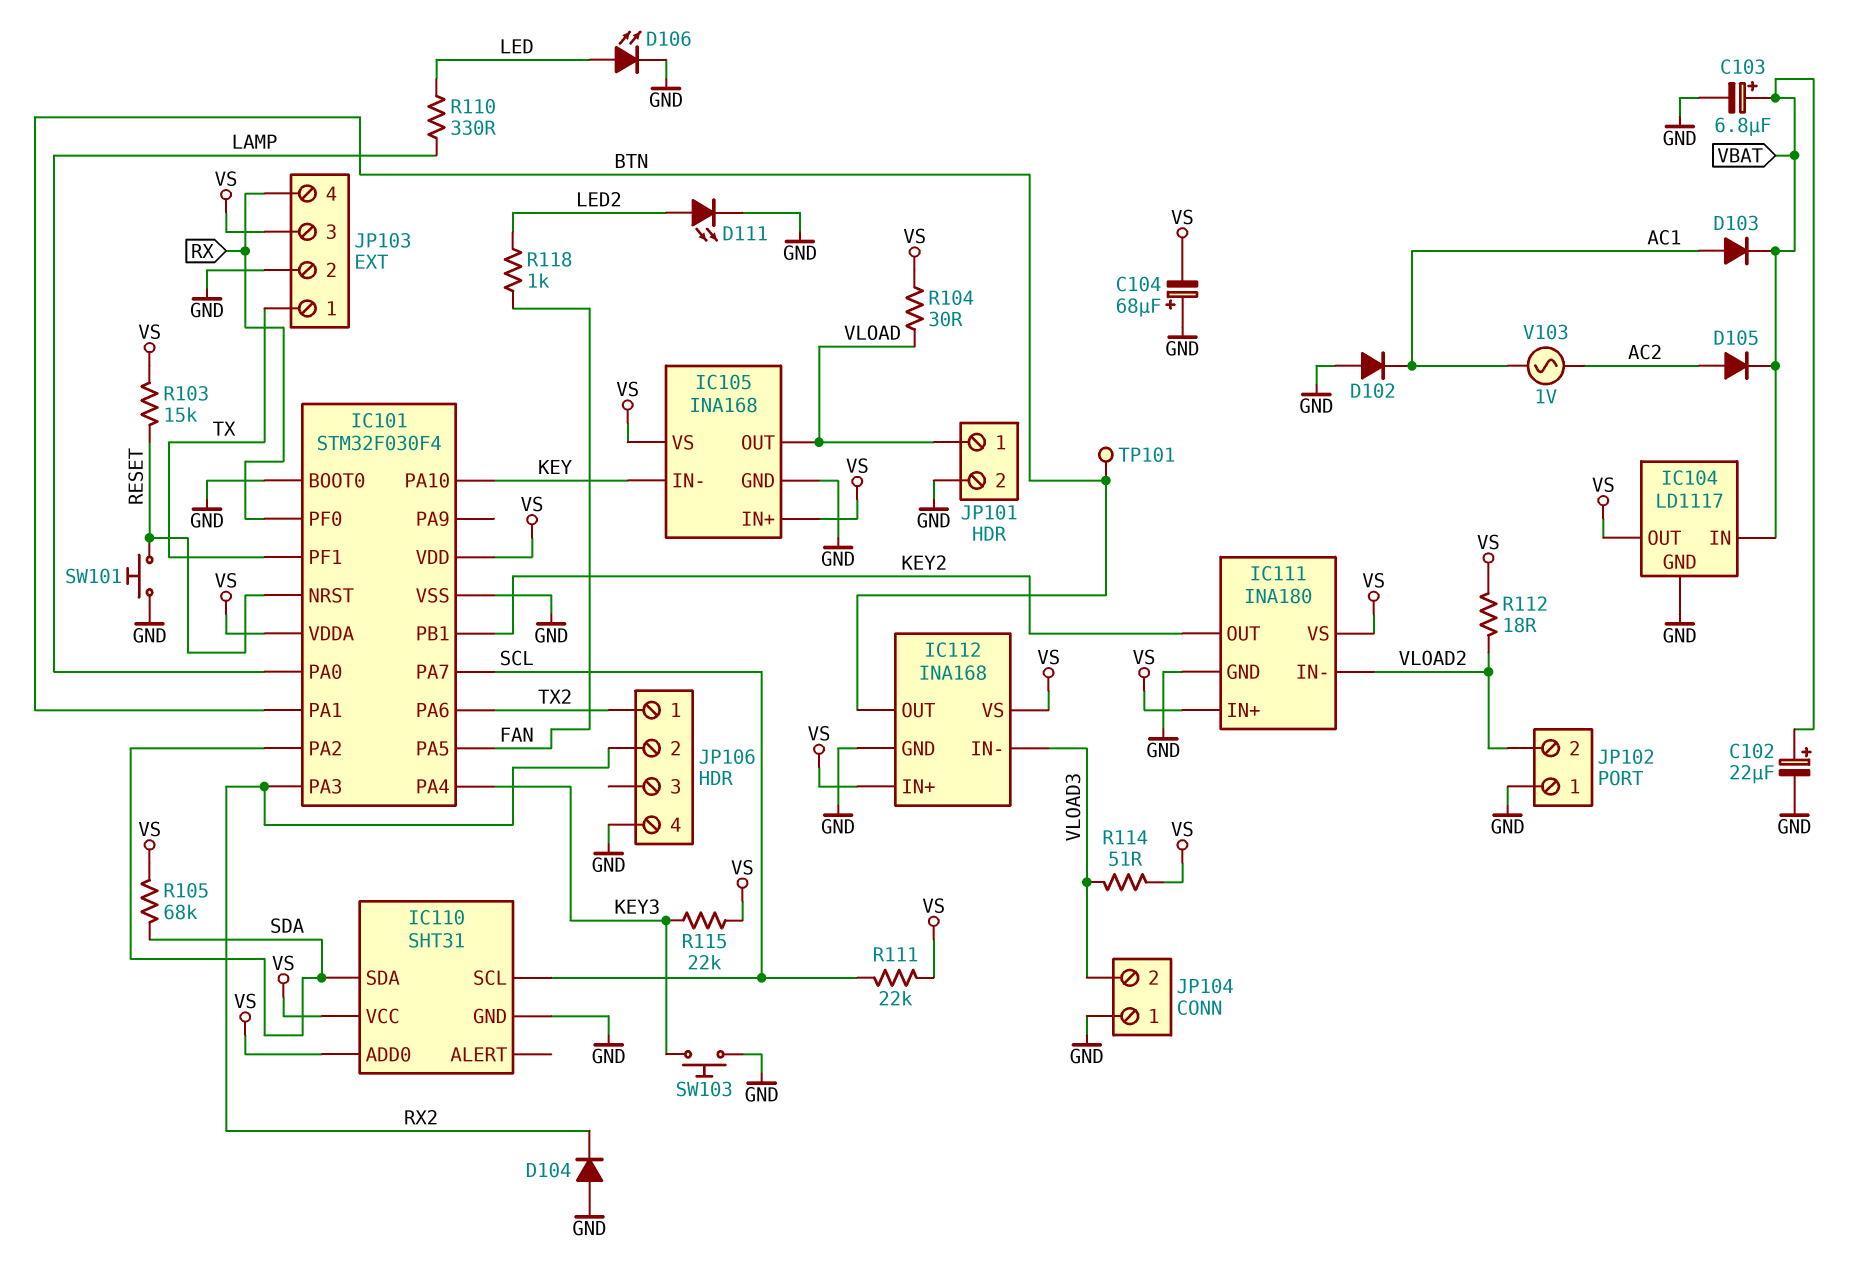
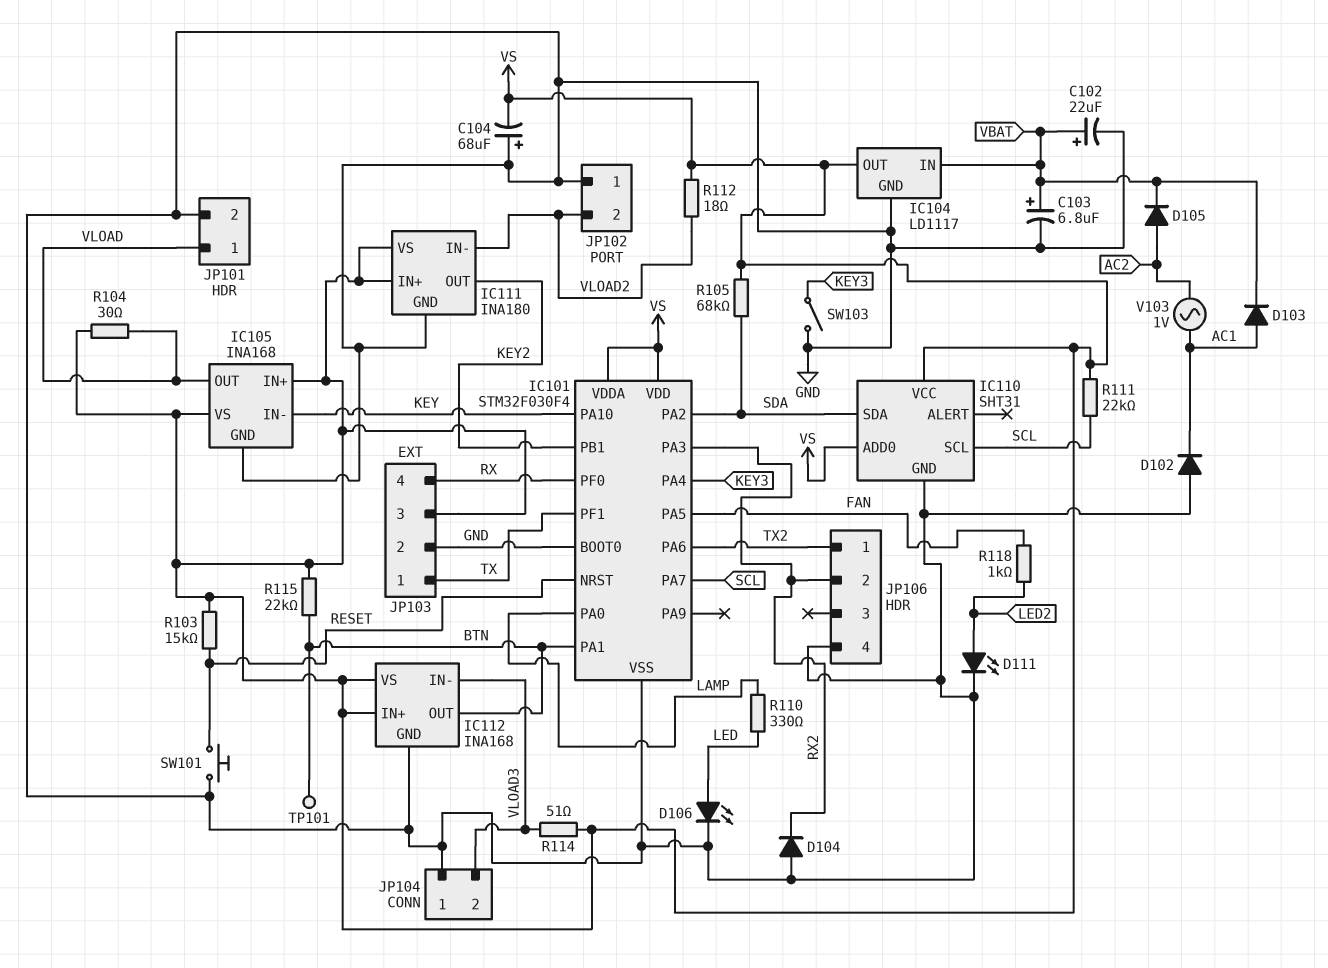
R115: 22k (KEY3, VS) -> 22k (BTN, VS)
SW103: button (GND, KEY3) -> switch (GND, KEY3)

